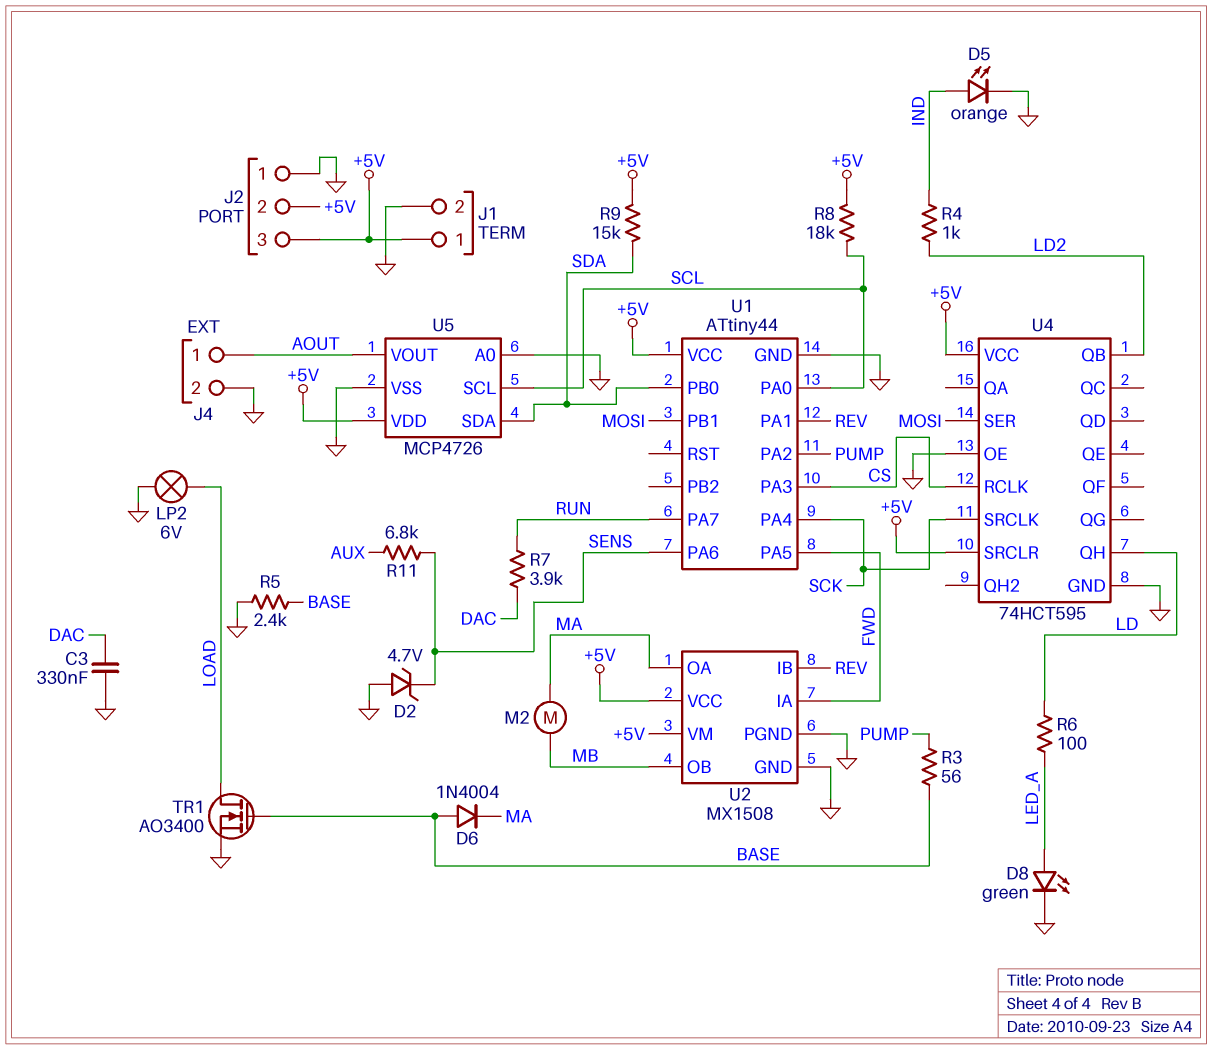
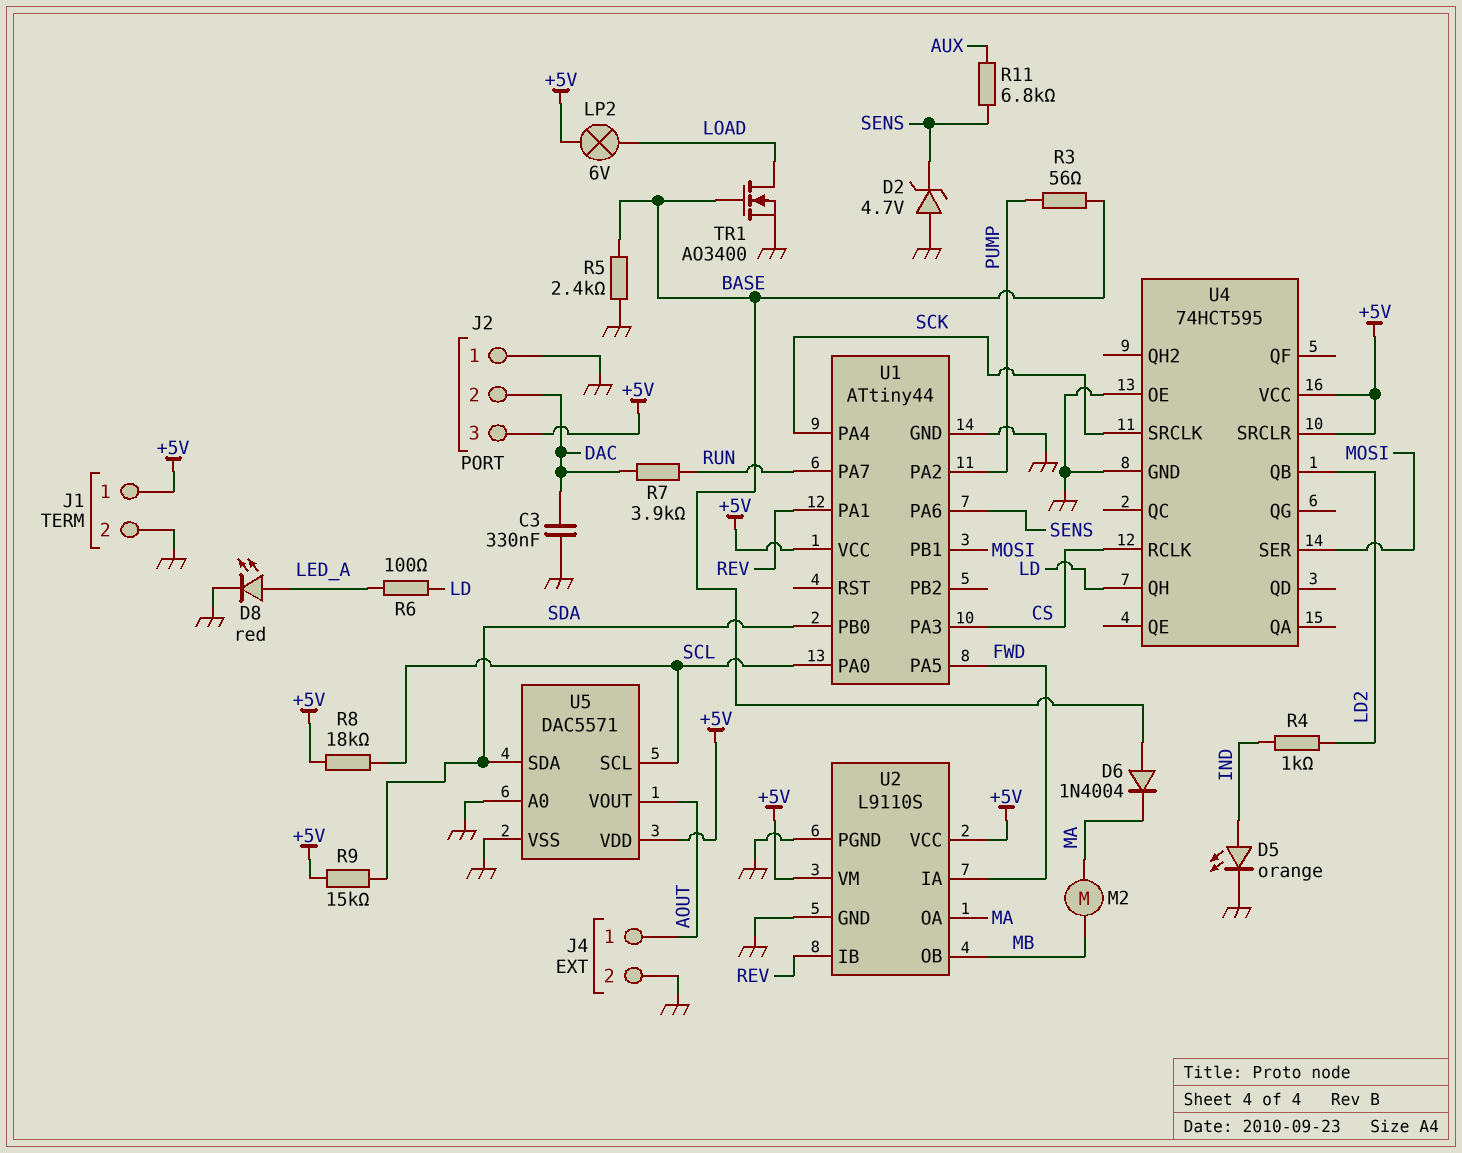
D8: LED green (A LED_A, K GND) -> LED red (A LED_A, K GND)
J2 pin 2: +5V -> DAC
LP2: lamp 6V (GND, LOAD) -> lamp 6V (+5V, LOAD)
U2: MX1508 -> L9110S
U5: MCP4726 -> DAC5571

